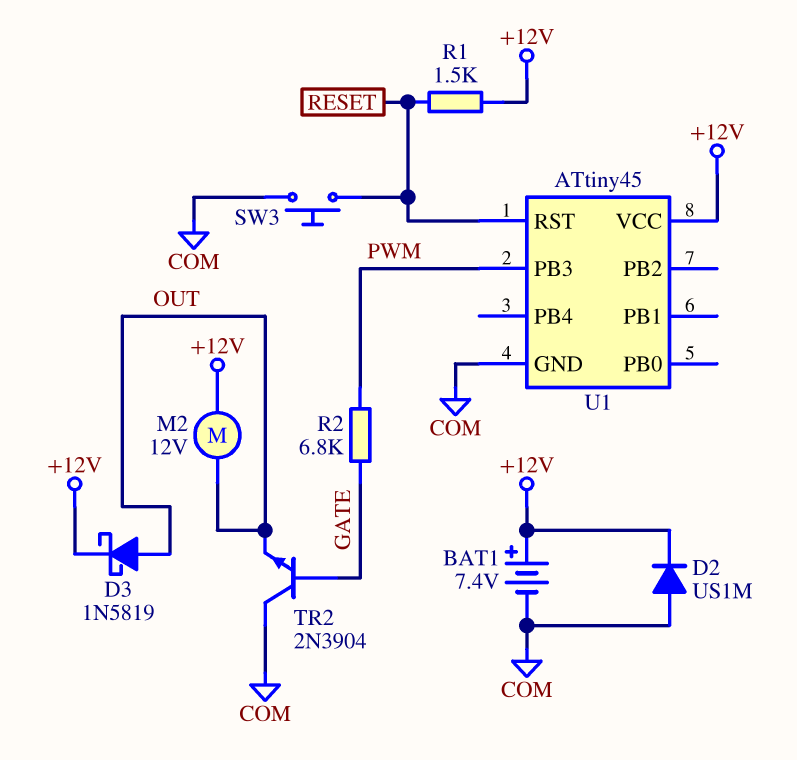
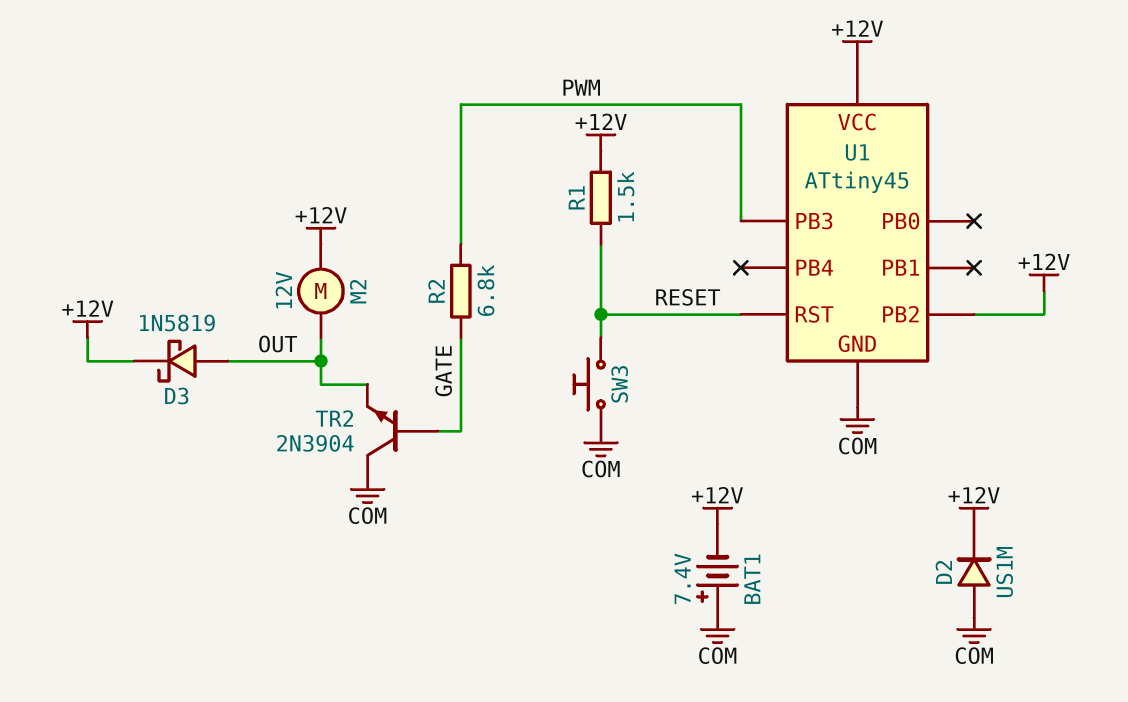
BAT1: 7.4V (plus +12V, minus COM) -> 7.4V (plus COM, minus +12V)
U1 pin PB2: none -> +12V

